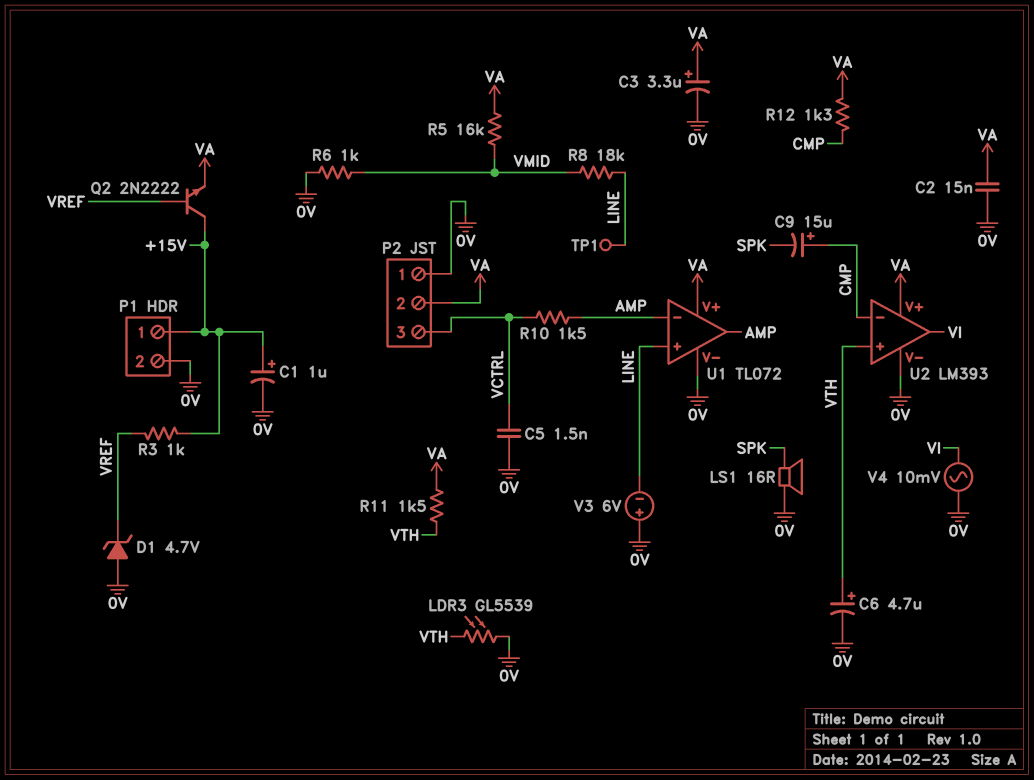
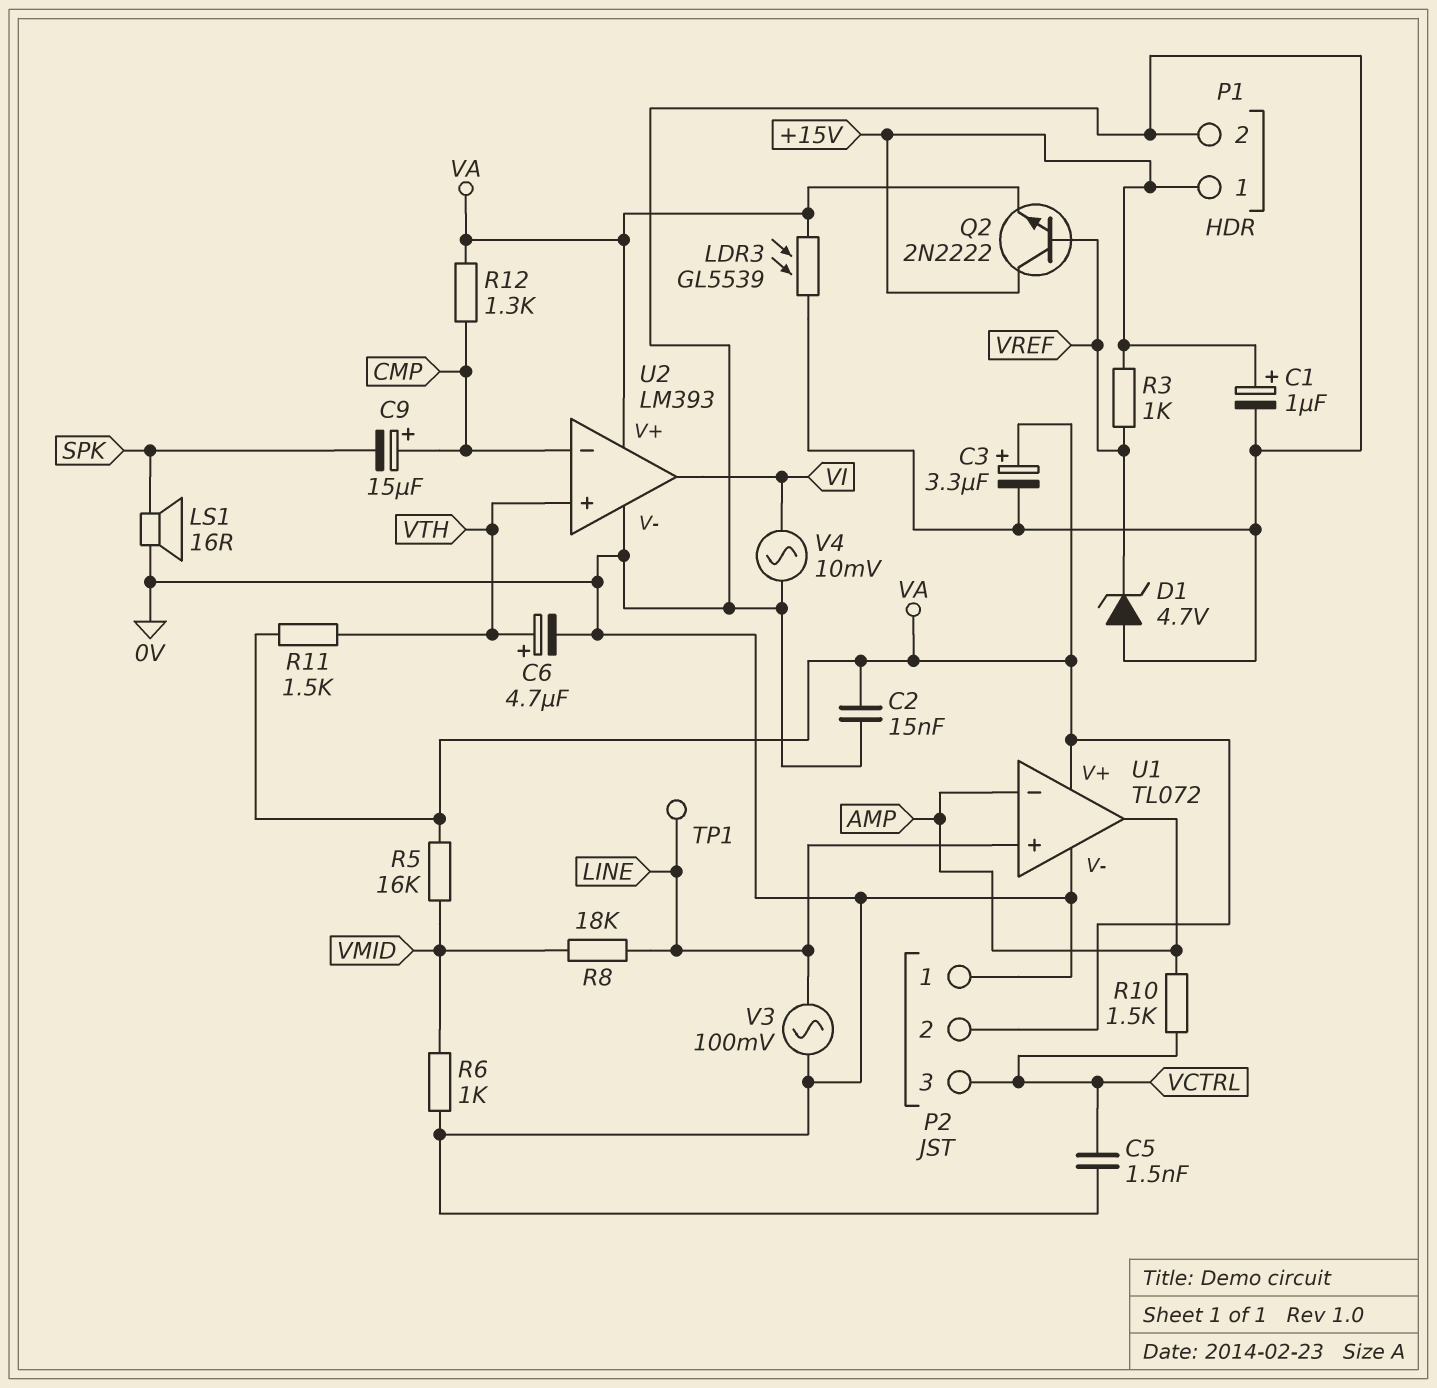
LDR3: GL5539 (0V, VTH) -> GL5539 (0V, VA)
V3: 6V (plus 0V, minus LINE) -> AC 100mV (0V, LINE)

